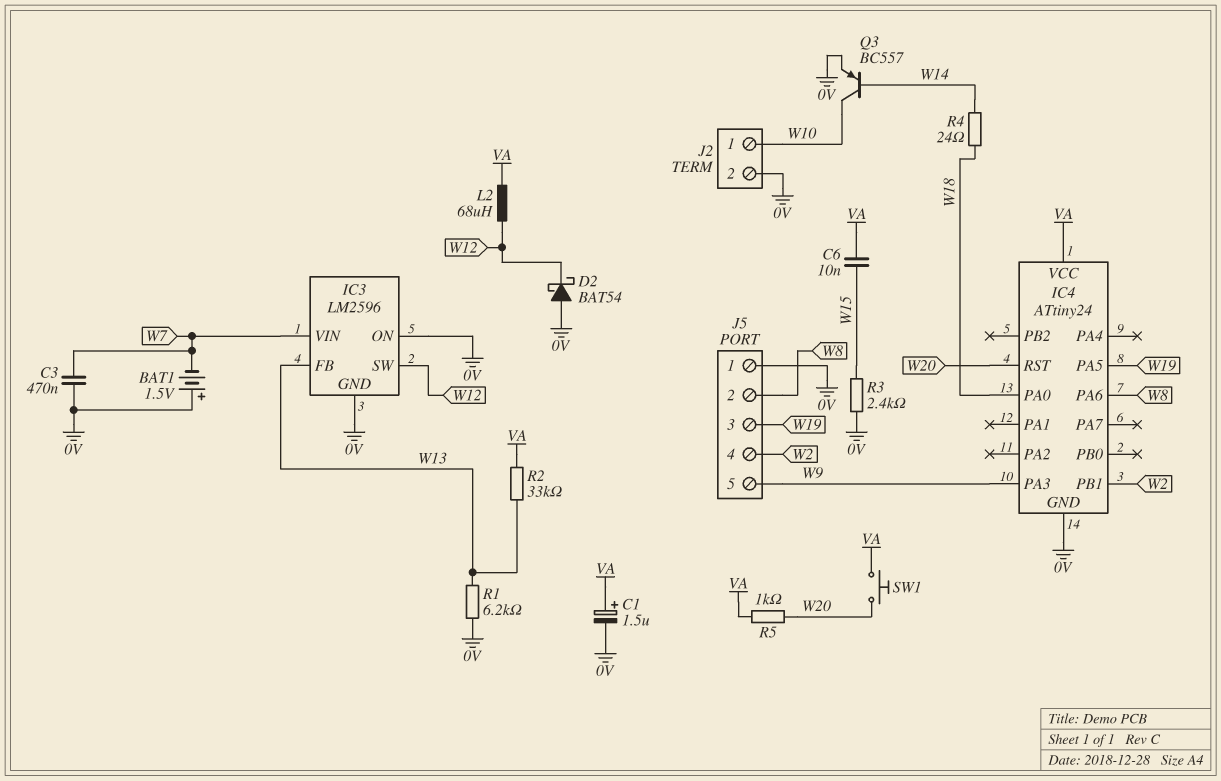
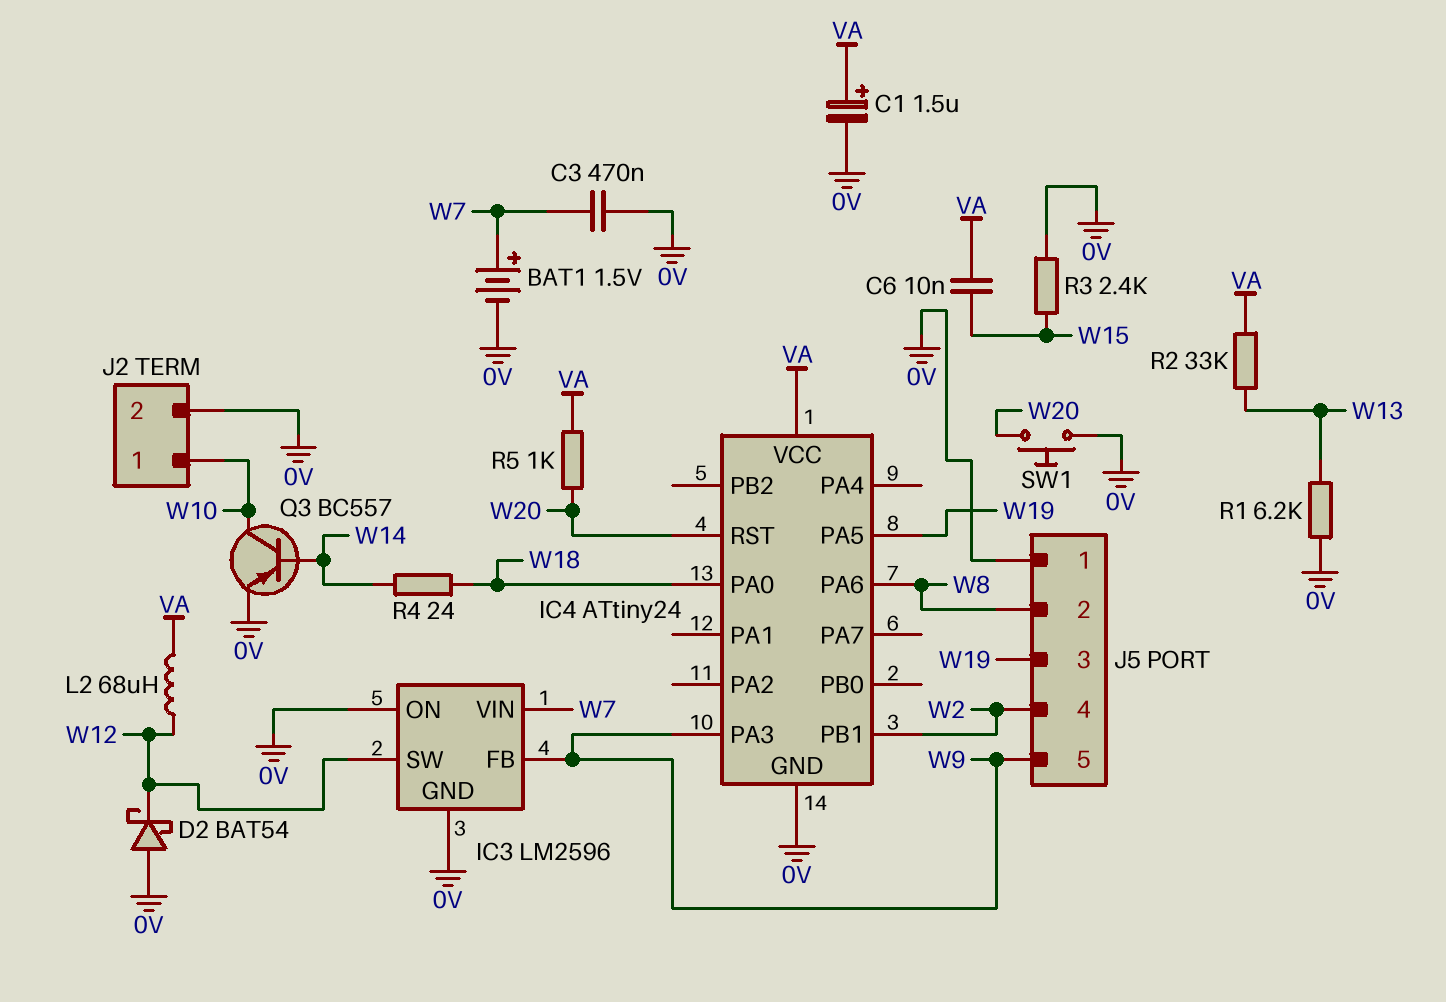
BAT1: 1.5V (plus 0V, minus W7) -> 1.5V (plus W7, minus 0V)
IC3 pin FB: W13 -> W9
SW1: button (VA, W20) -> button (0V, W20)

